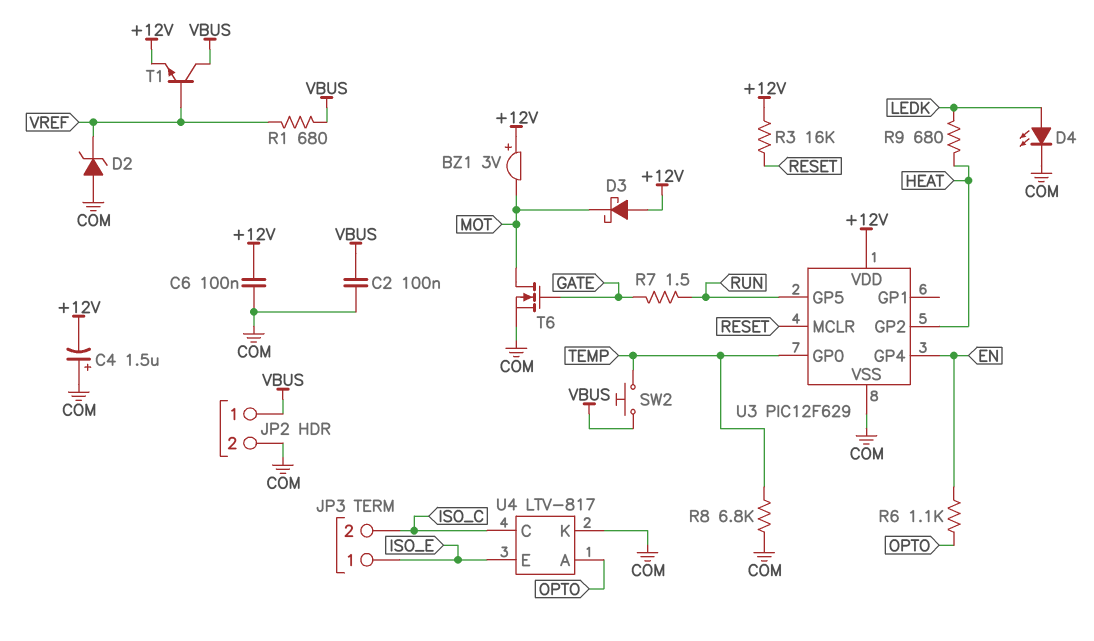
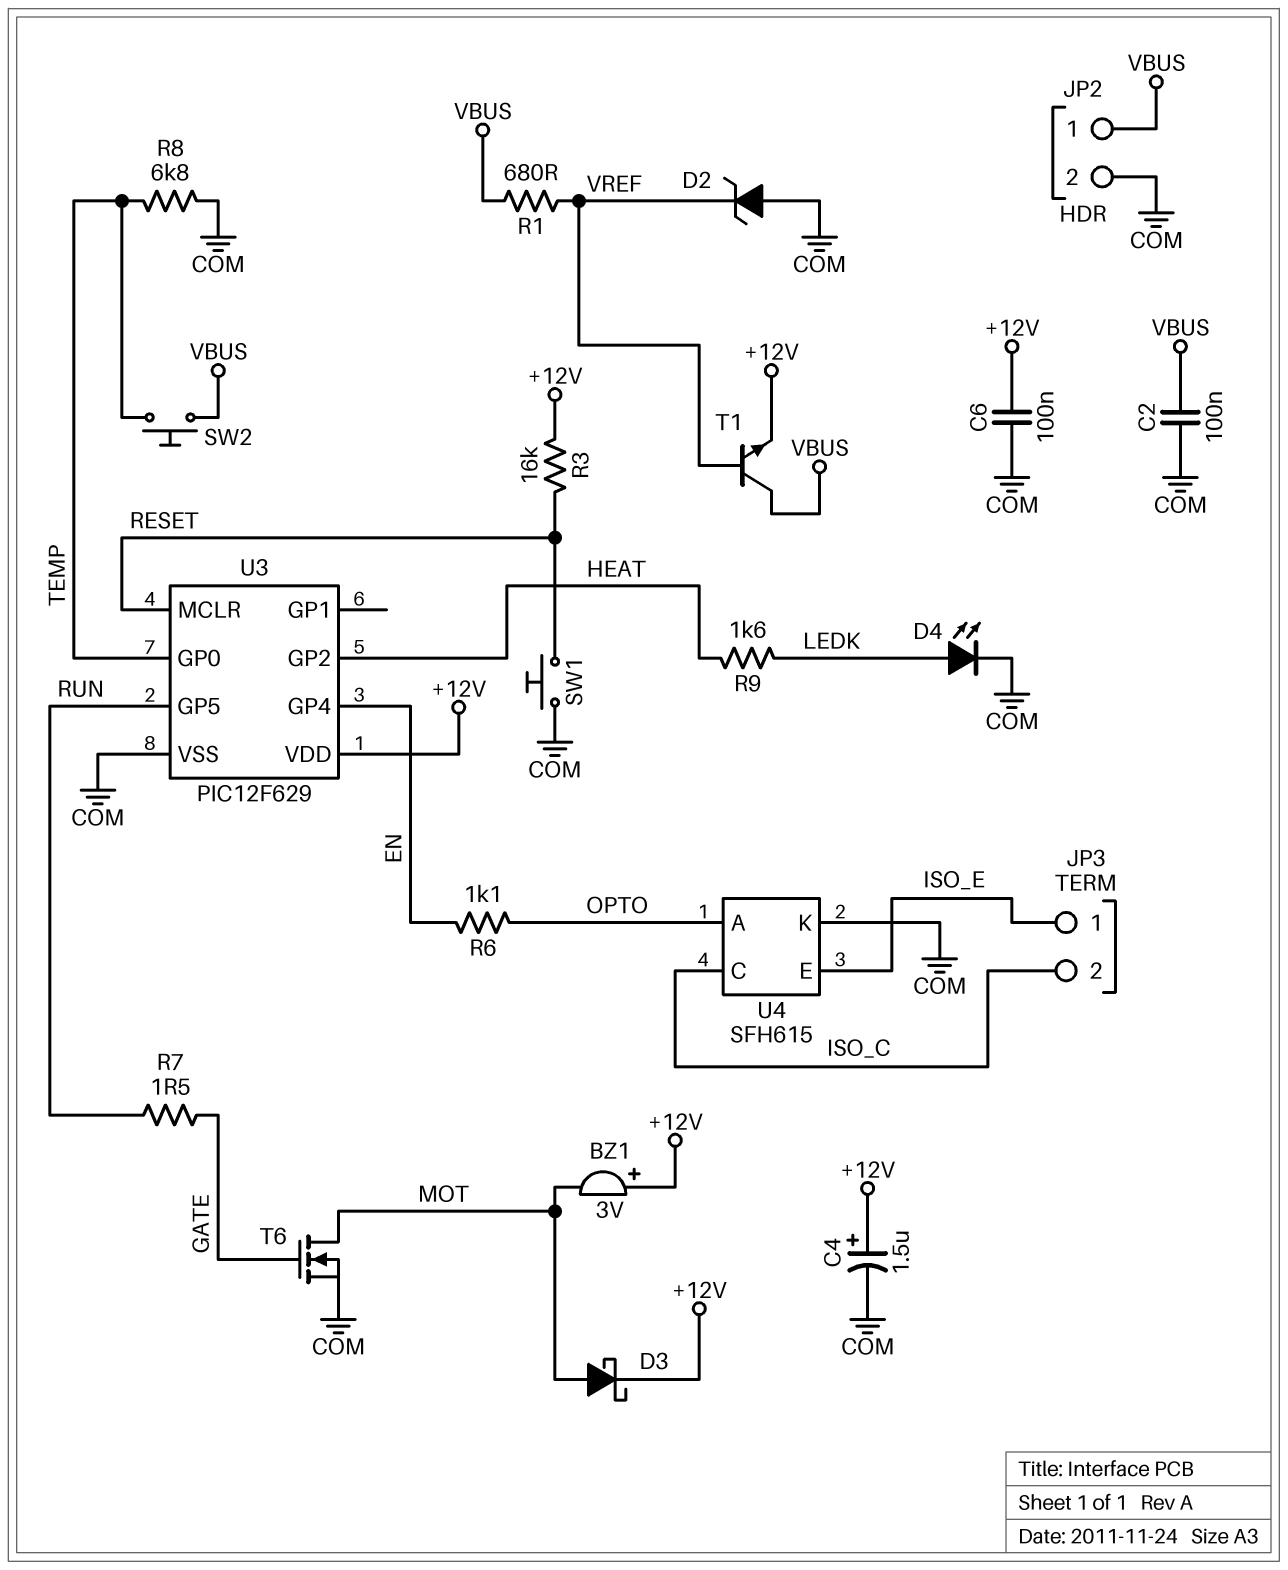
C4: 1.5uF (plus COM, minus +12V) -> 1.5uF (plus +12V, minus COM)
D3: schottky (A +12V, K MOT) -> schottky (A MOT, K +12V)
R9: 680 (HEAT, LEDK) -> 1.6k (HEAT, LEDK)
SW1: none -> button (COM, RESET)
U4: LTV-817 -> SFH615

